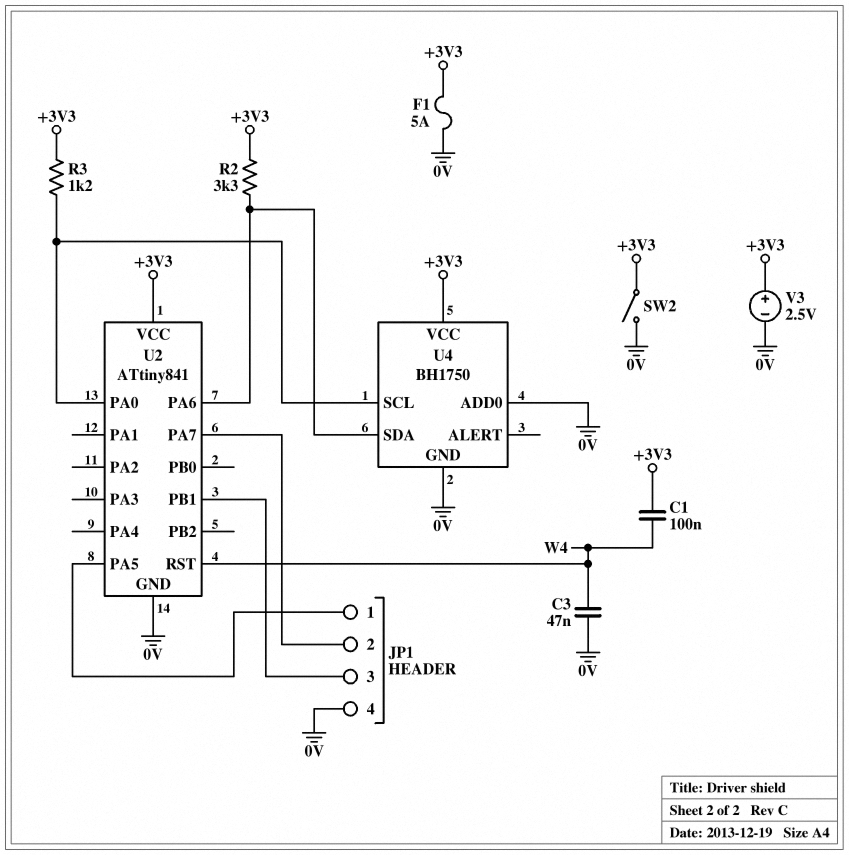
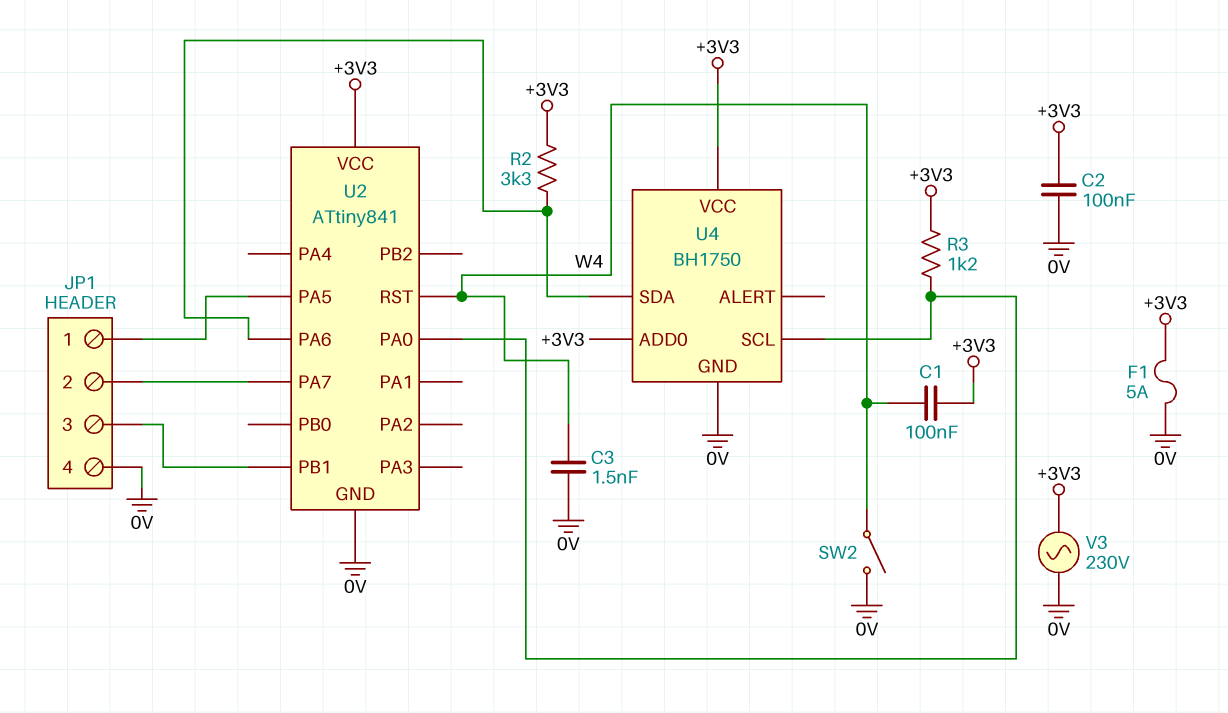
C2: none -> 100nF (+3V3, 0V)
C3: 47nF (0V, W4) -> 1.5nF (0V, W4)
SW2: switch (+3V3, 0V) -> switch (0V, W4)
U4 pin ADD0: 0V -> +3V3
V3: 2.5V (plus +3V3, minus 0V) -> AC 230V (+3V3, 0V)

